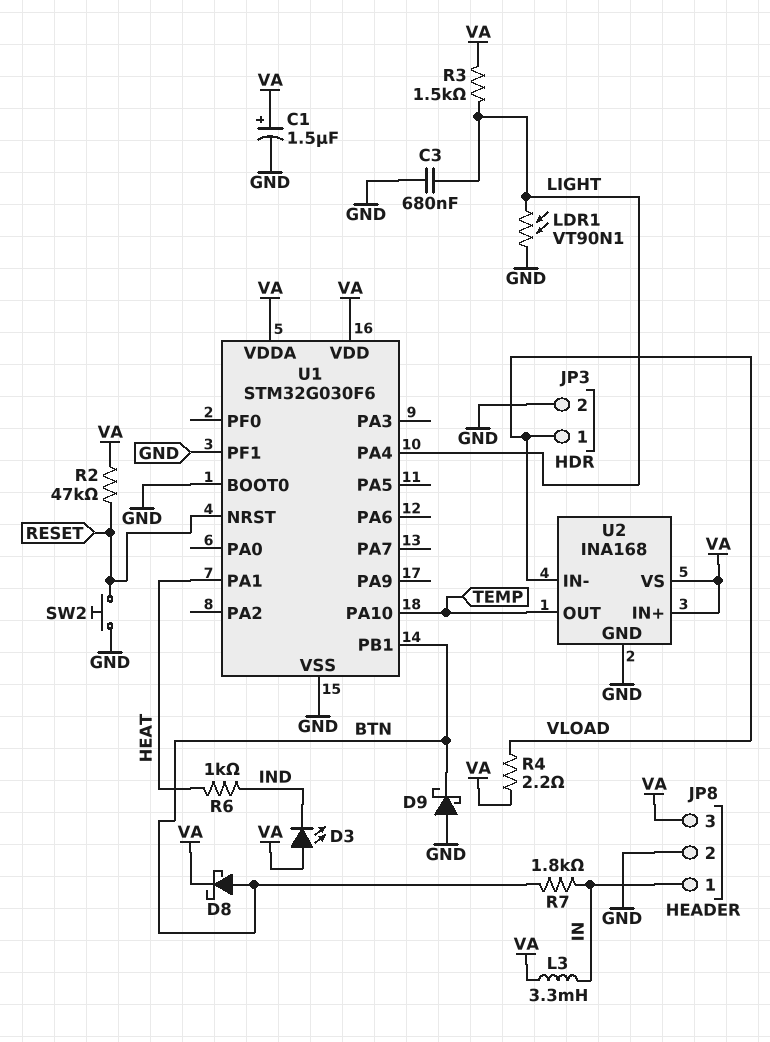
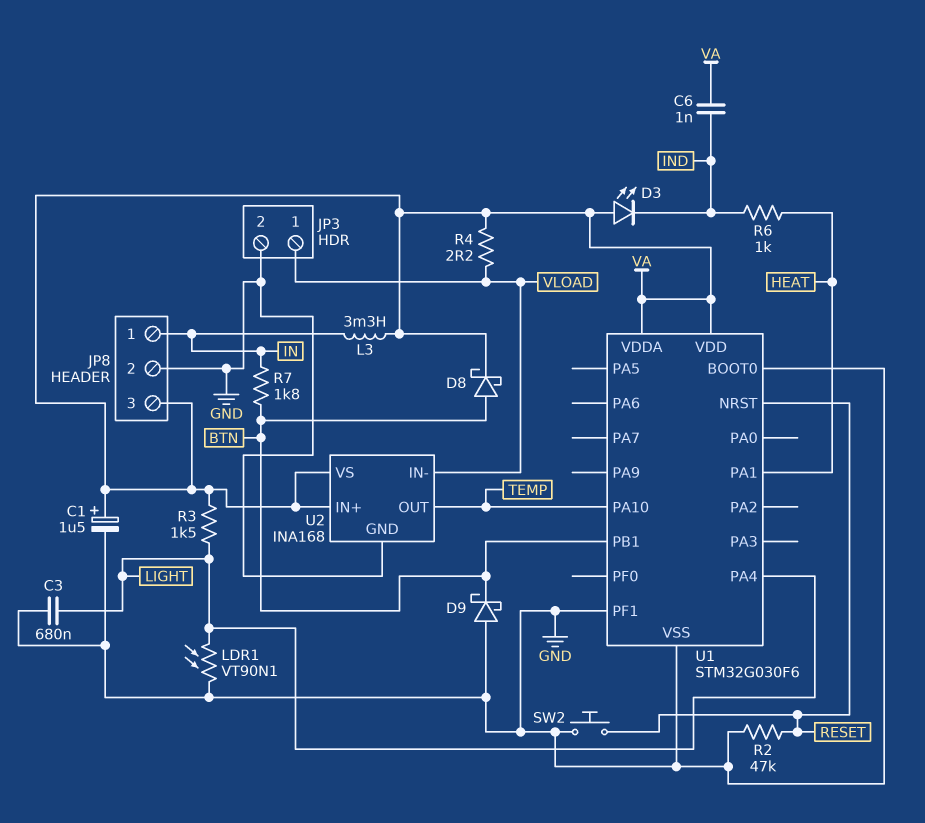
C6: none -> 1nF (IND, VA)
R2: 47k (RESET, VA) -> 47k (GND, RESET)

